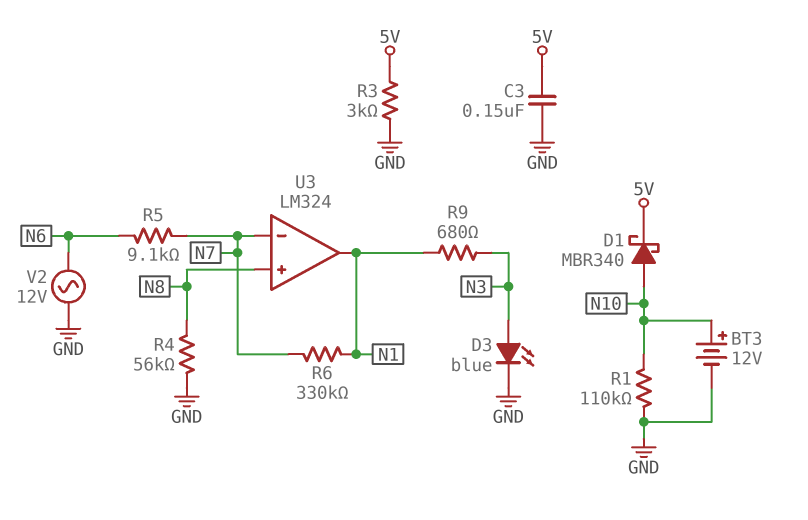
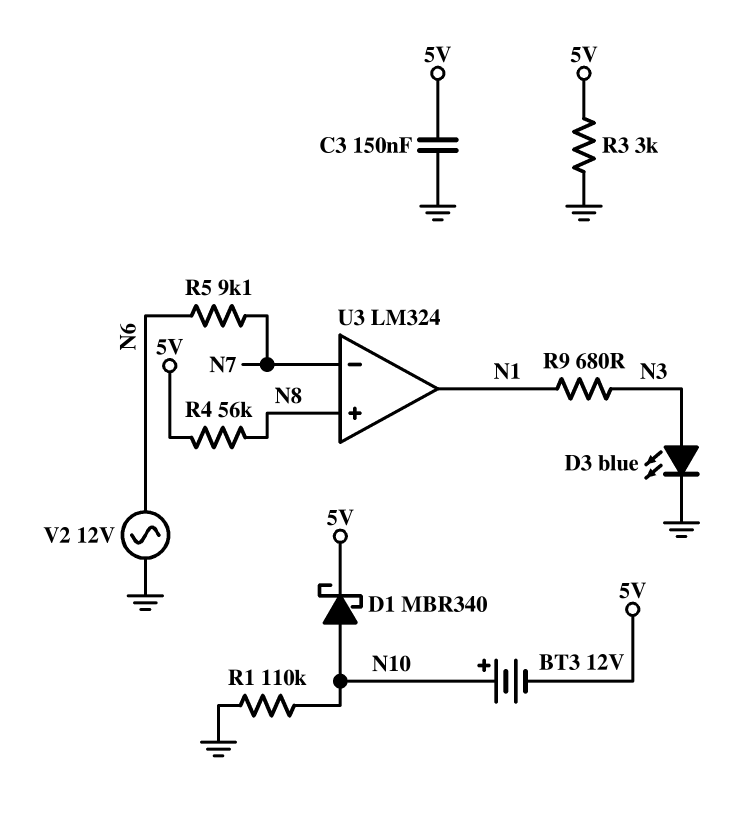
BT3: 12V (plus N10, minus GND) -> 12V (plus N10, minus 5V)
R4: 56k (GND, N8) -> 56k (5V, N8)
R6: 330k (N1, N7) -> none

